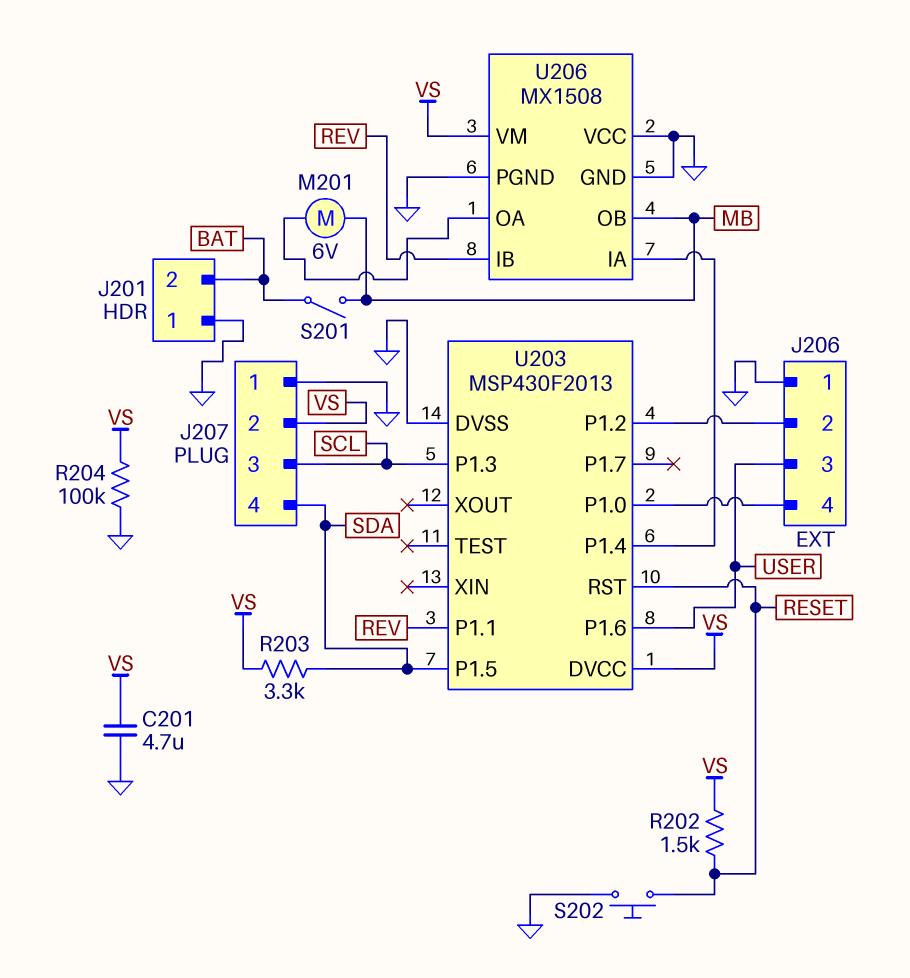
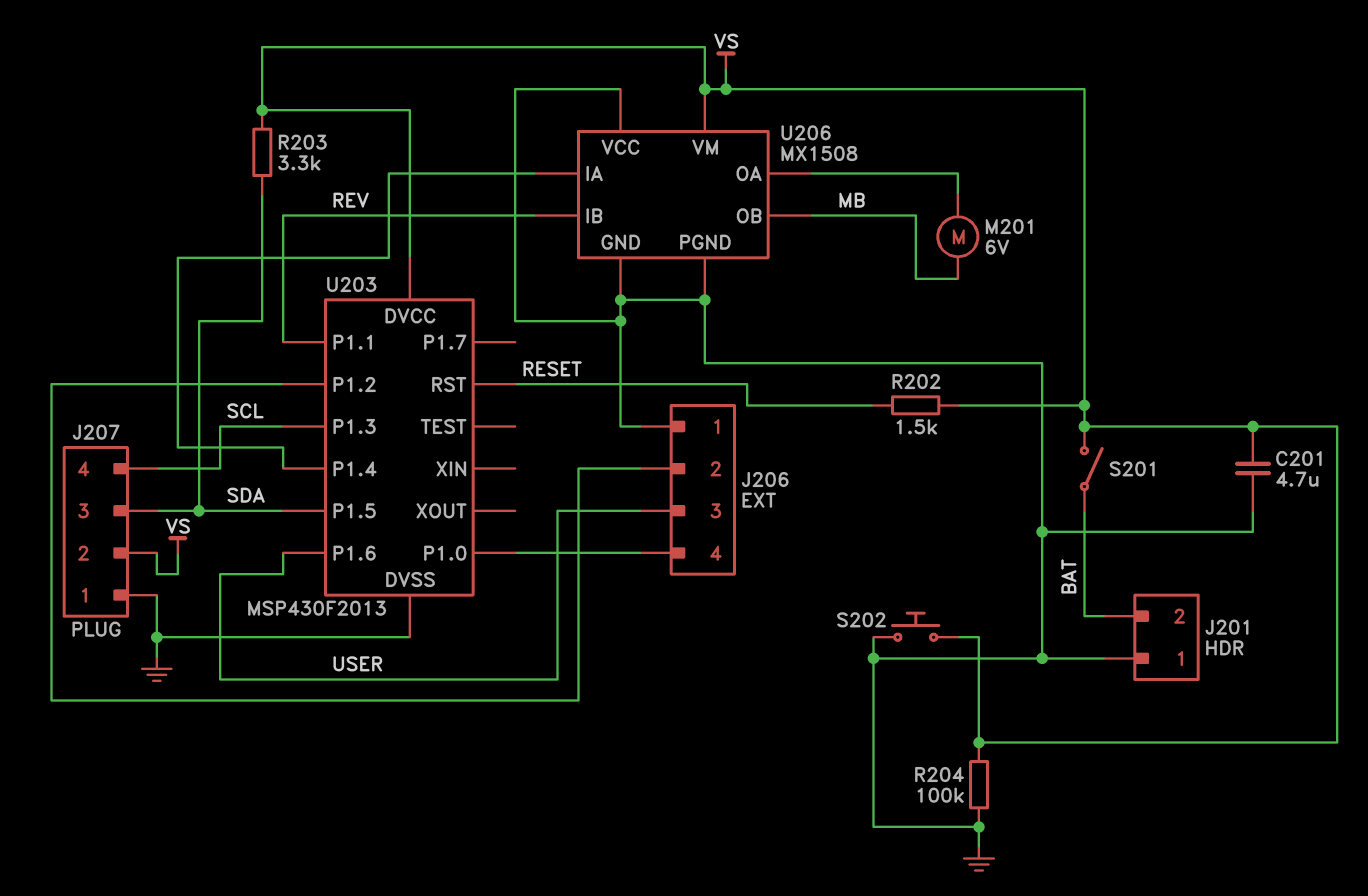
J207 pin 3: SCL -> SDA
J207 pin 4: SDA -> SCL
S201: switch (BAT, MB) -> switch (BAT, VS)
S202: button (GND, RESET) -> button (GND, VS)

